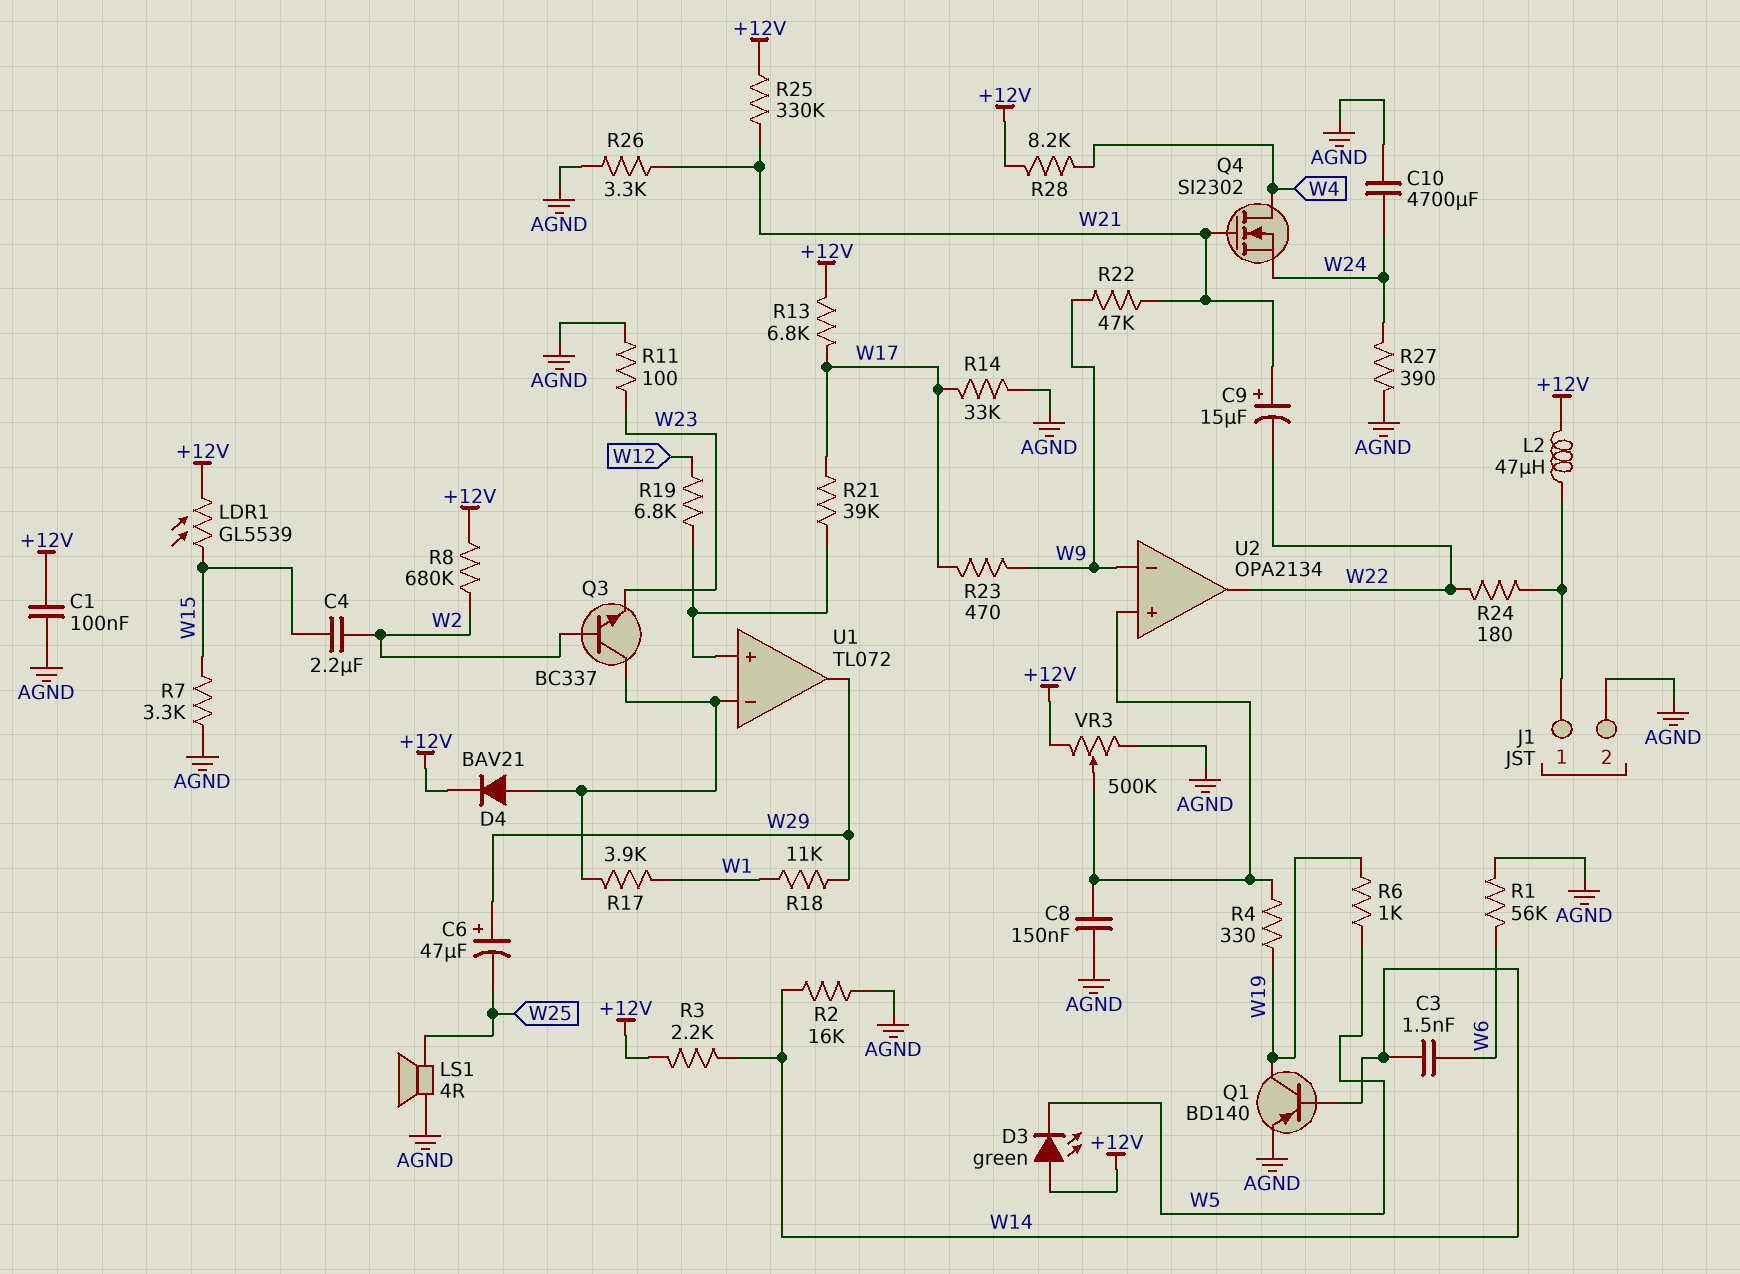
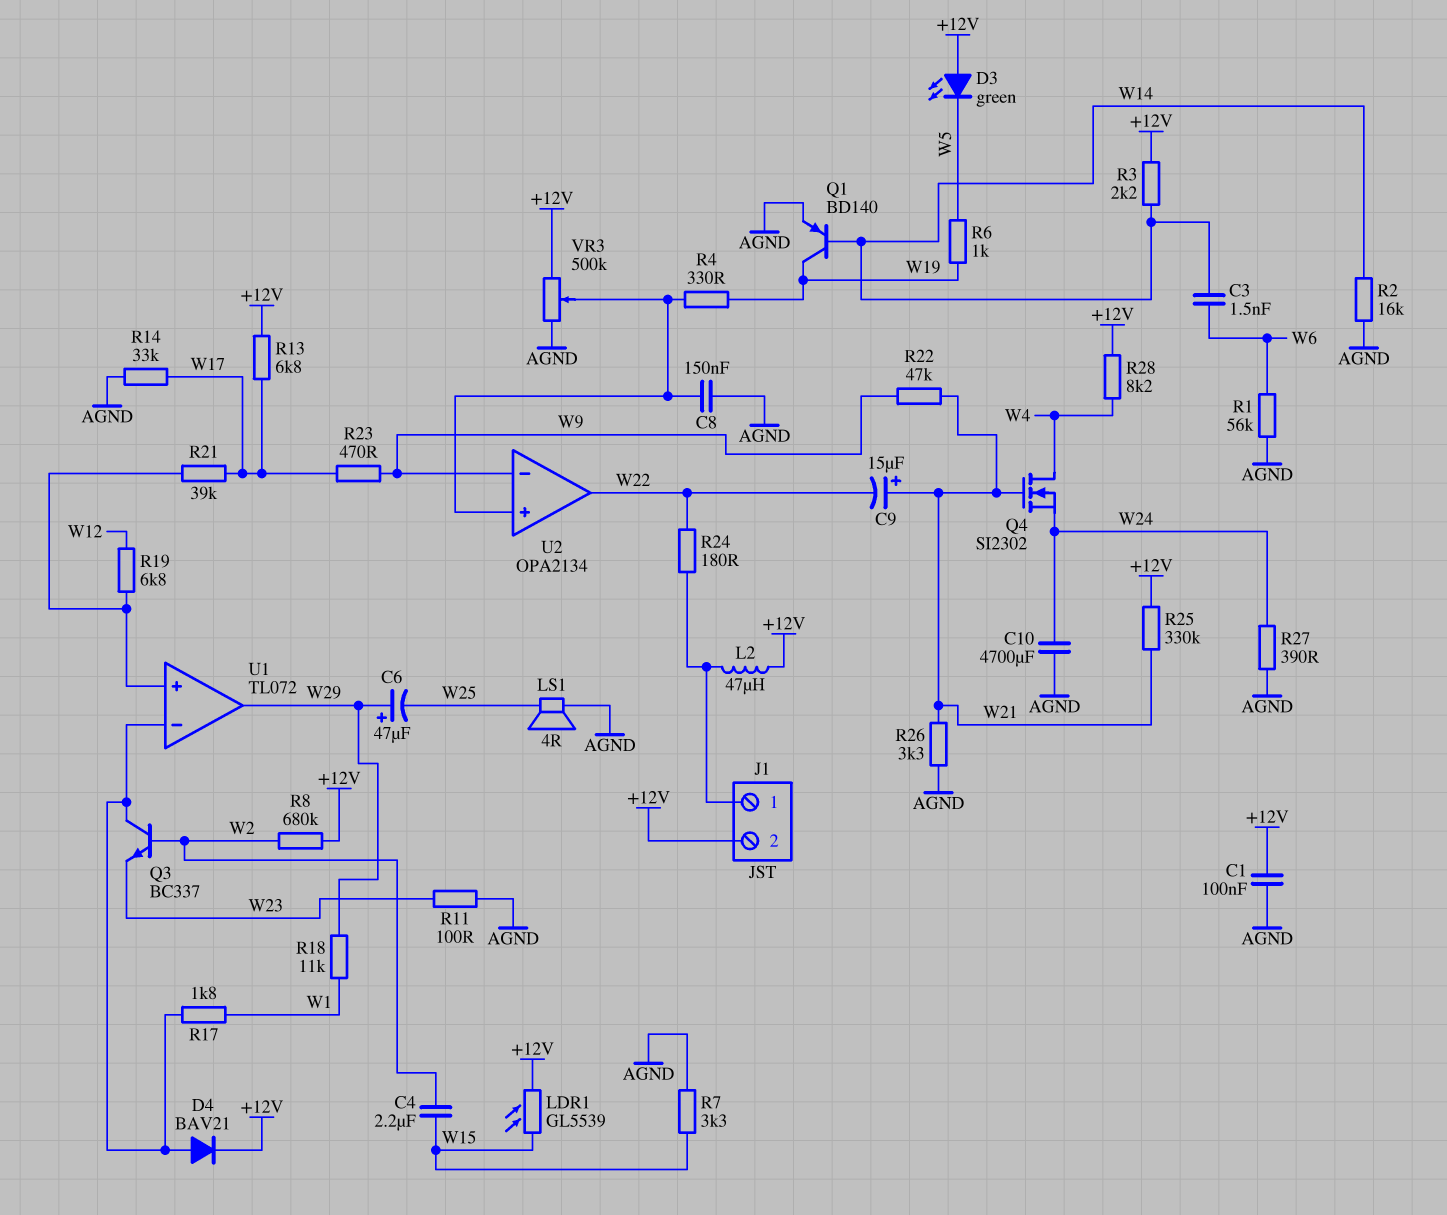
J1 pin 2: AGND -> +12V
R17: 3.9k (U1/in-, W1) -> 1.8k (U1/in-, W1)

